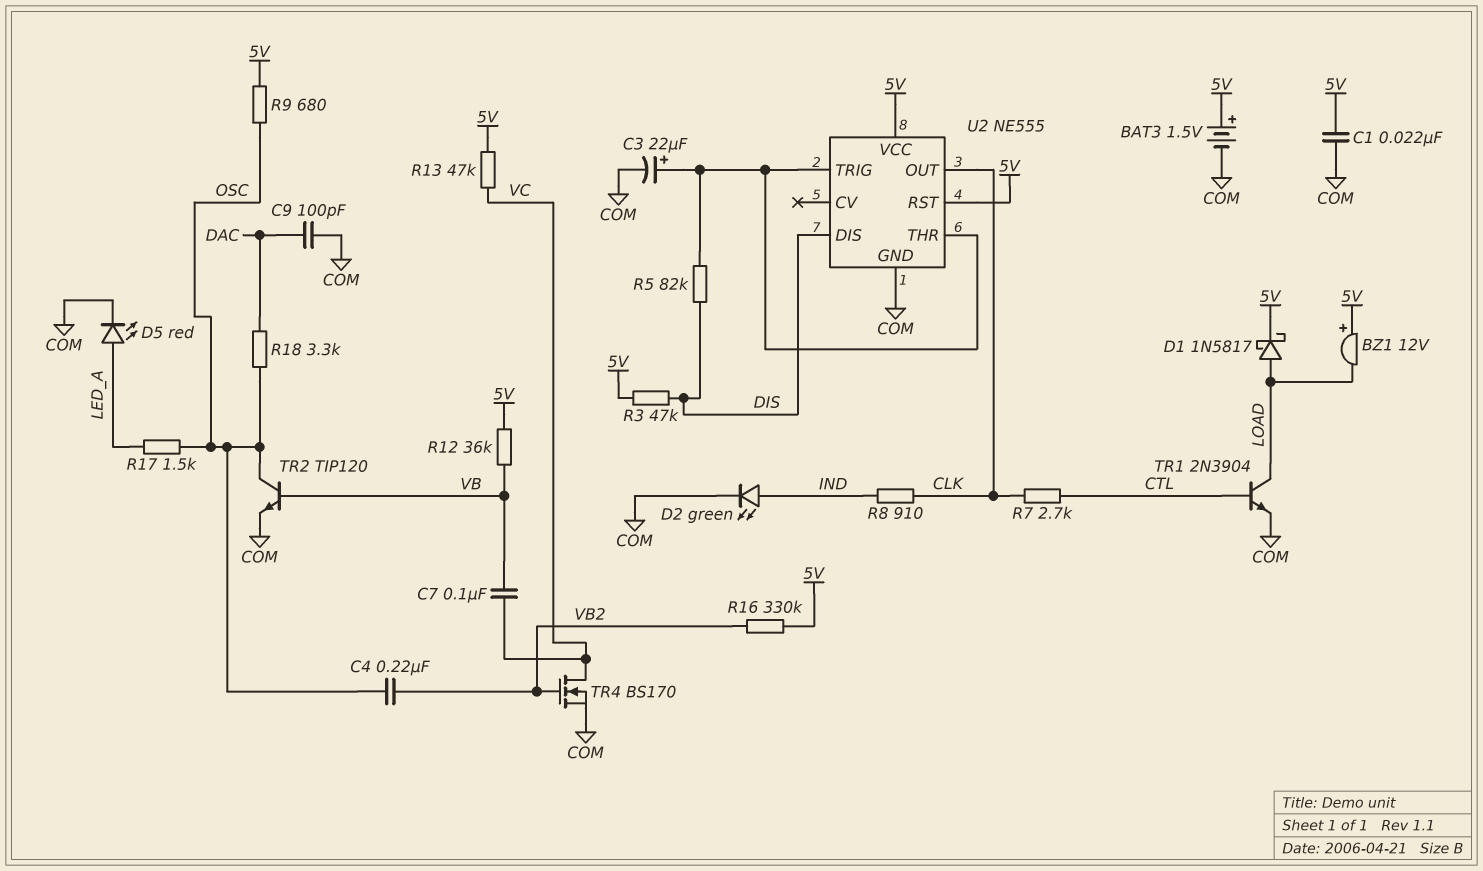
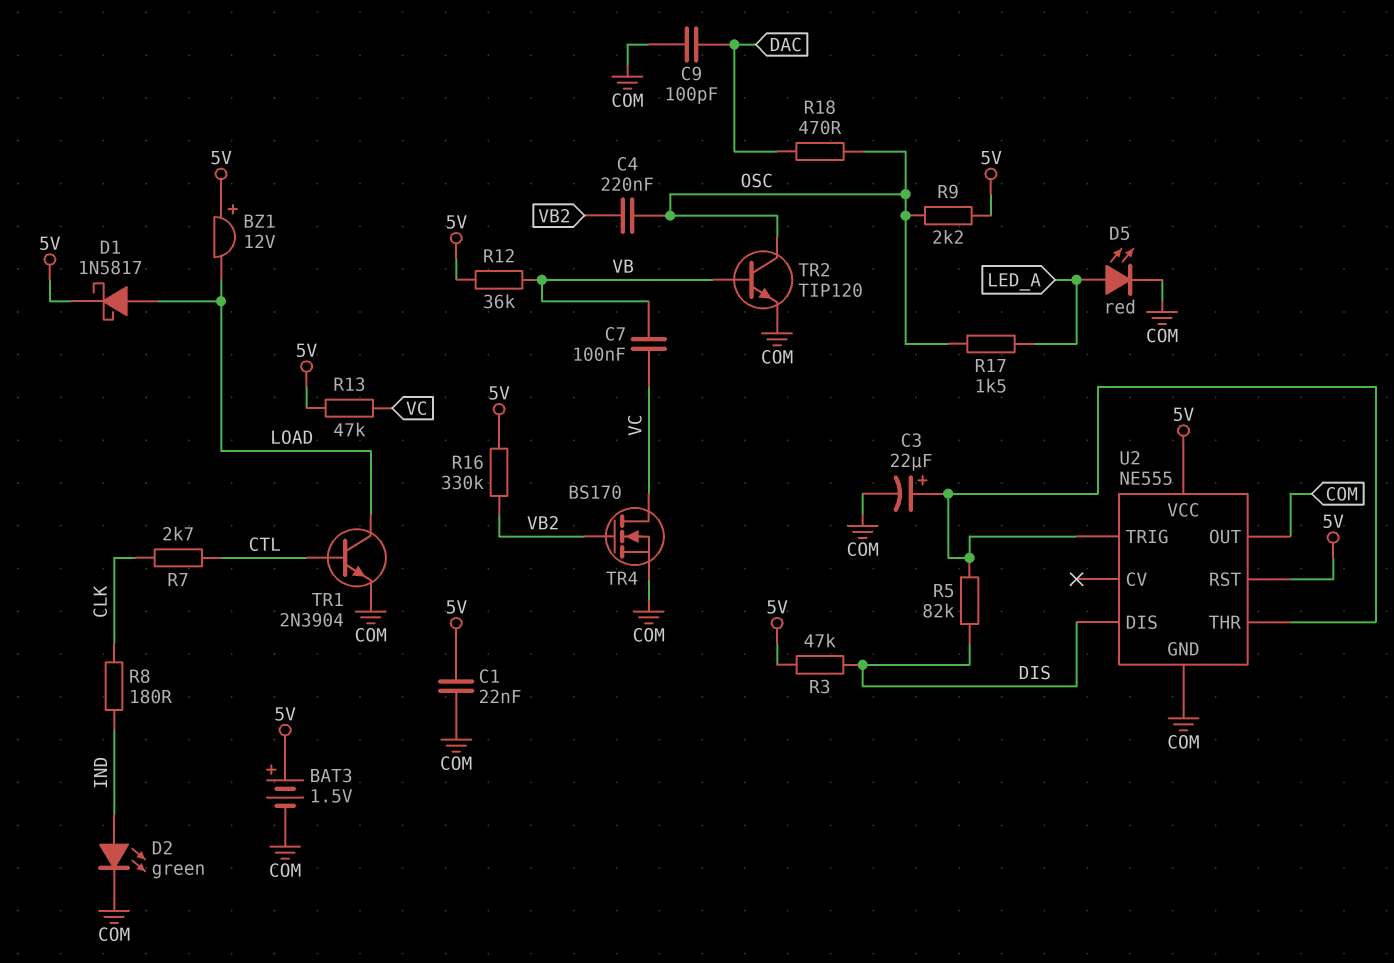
R8: 910 (CLK, IND) -> 180 (CLK, IND)
R9: 680 (5V, OSC) -> 2.2k (5V, OSC)
R18: 3.3k (DAC, OSC) -> 470 (DAC, OSC)
U2 pin OUT: CLK -> COM

